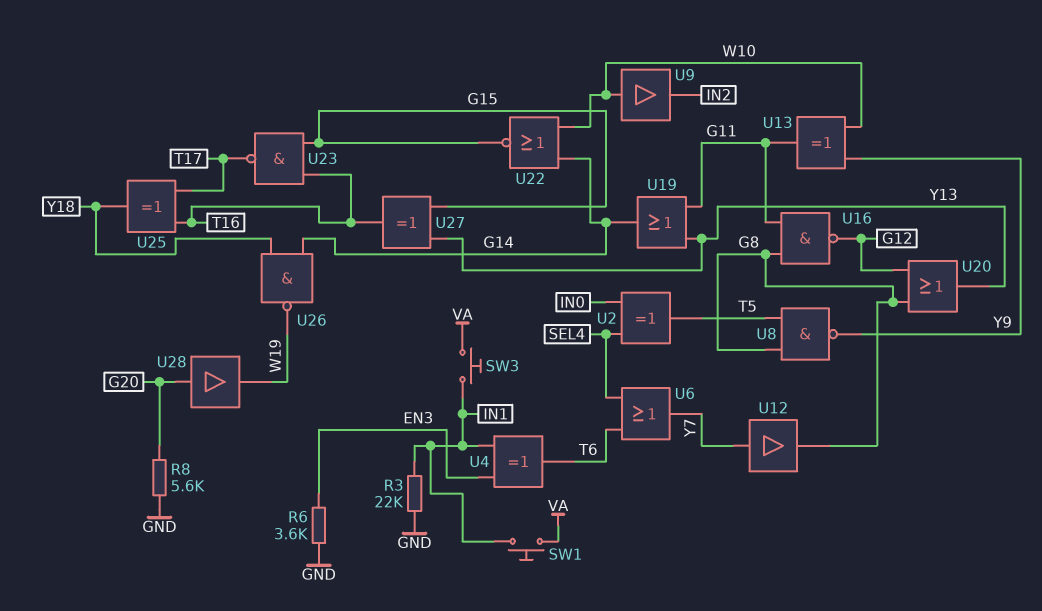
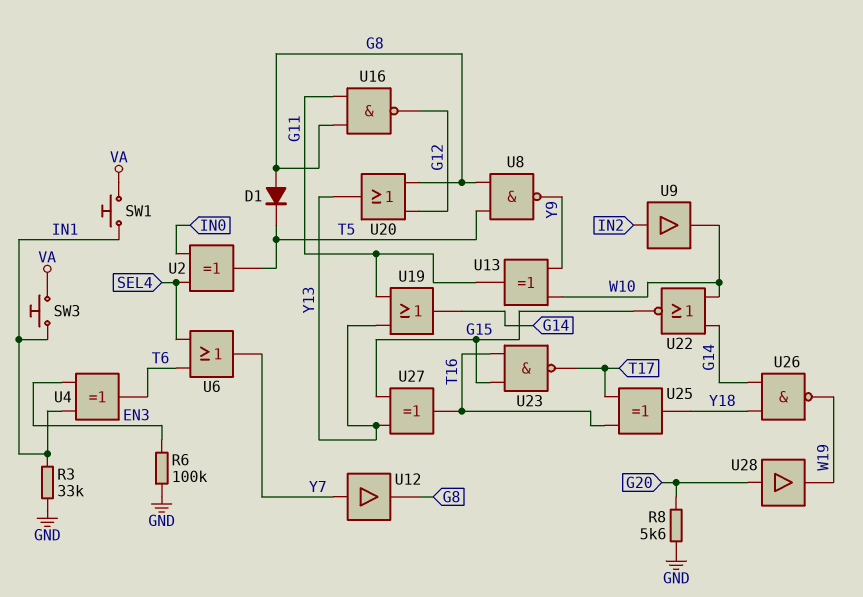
D1: none -> diode (A G8, K T5)
R3: 22k (GND, IN1) -> 33k (GND, IN1)
R6: 3.6k (EN3, GND) -> 100k (EN3, GND)
U9: buffer (in W10, out IN2) -> buffer (in IN2, out W10)

